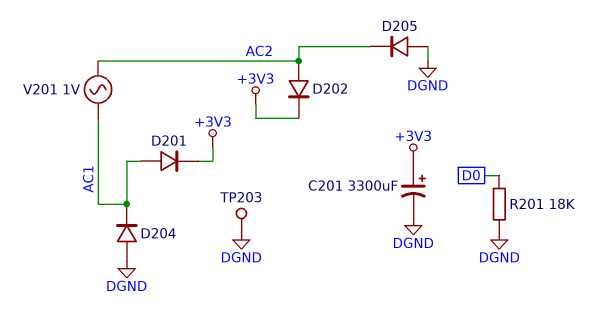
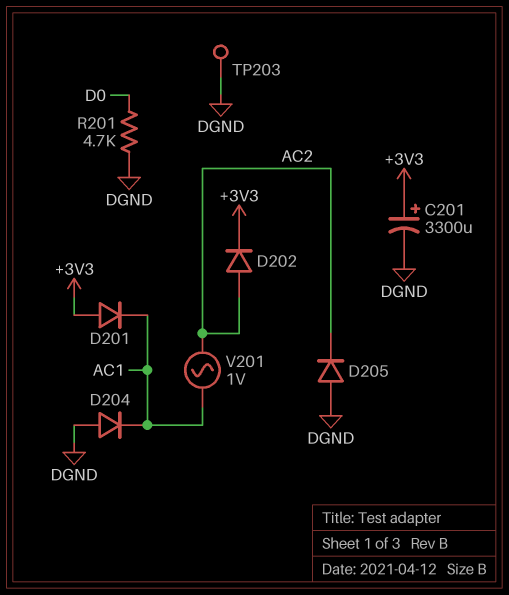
D201: diode (A AC1, K +3V3) -> diode (A +3V3, K AC1)
R201: 18k (D0, DGND) -> 4.7k (D0, DGND)

